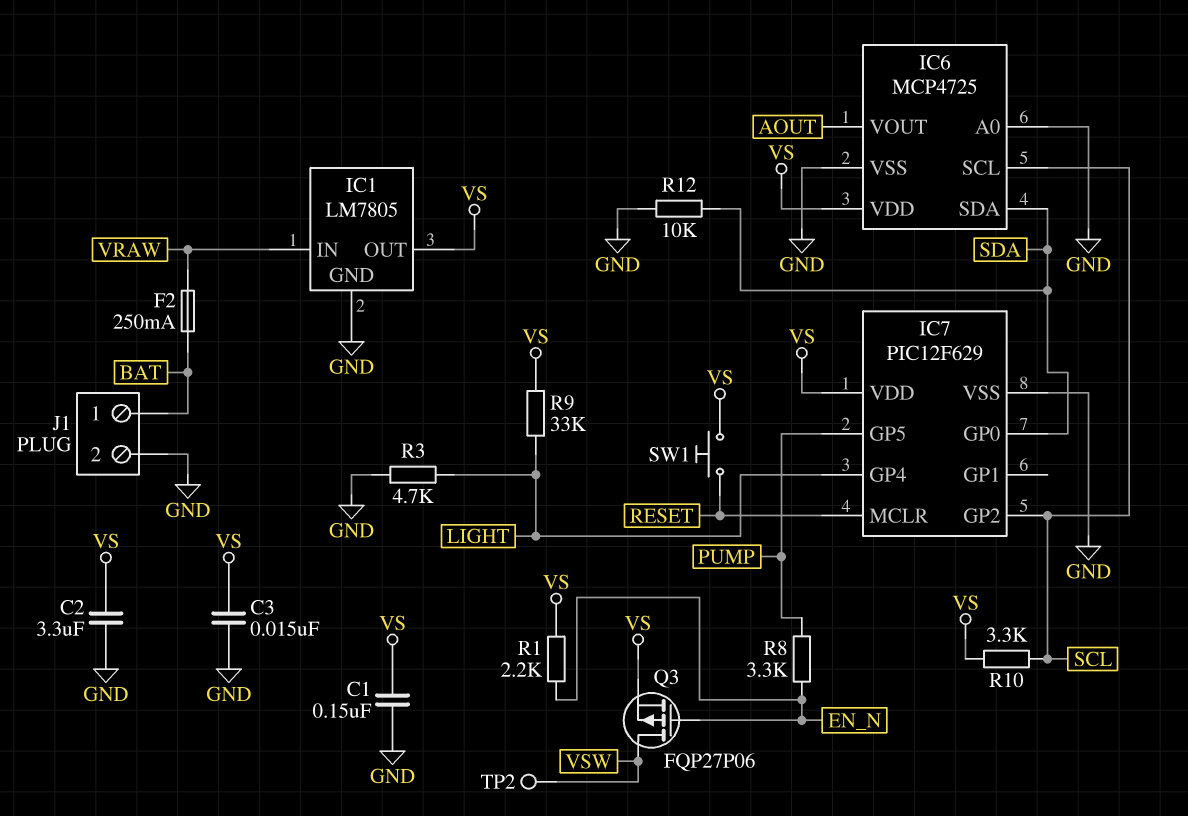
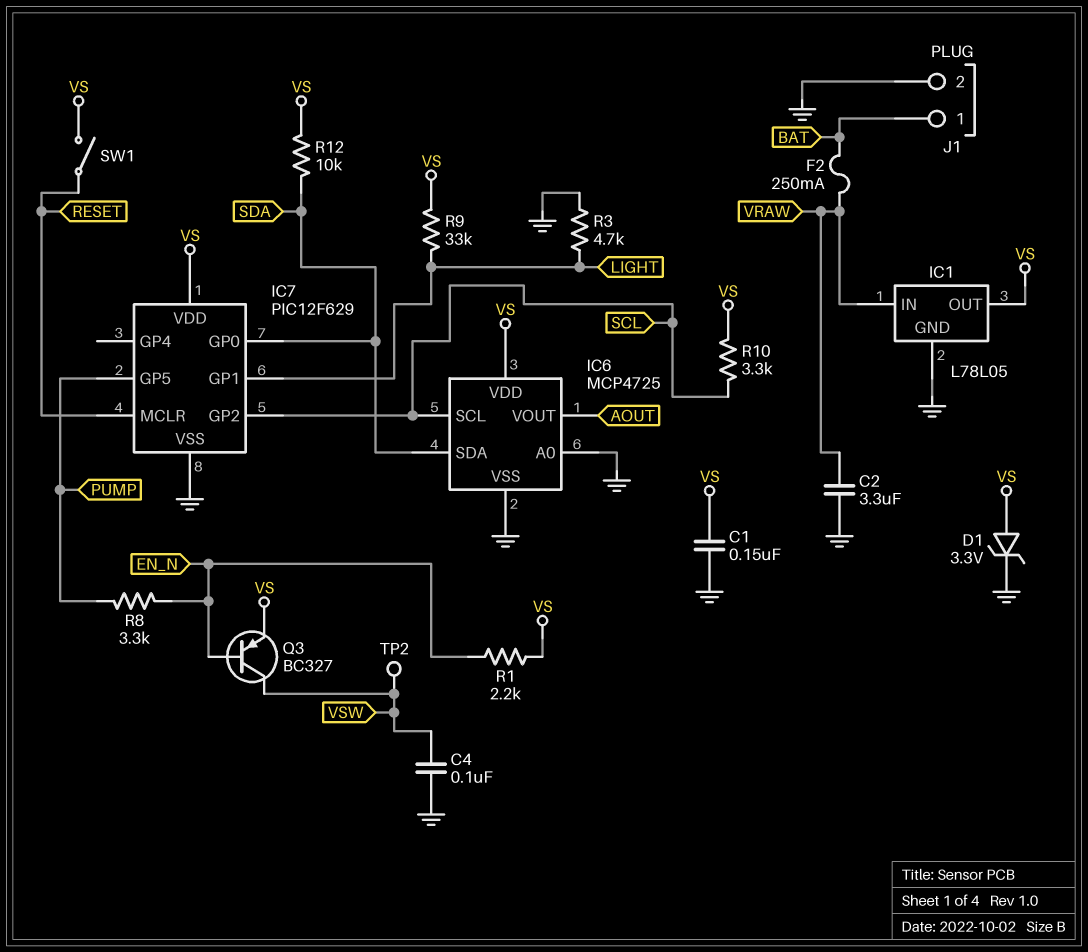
C2: 3.3uF (GND, VS) -> 3.3uF (GND, VRAW)
C3: 15nF (GND, VS) -> none
C4: none -> 100nF (GND, VSW)
D1: none -> zener 3.3V (A VS, K GND)
IC1: LM7805 -> L78L05
IC7 pin GP1: none -> LIGHT
IC7 pin GP4: LIGHT -> none
Q3: PMOS FQP27P06 (G EN_N, D VSW, S VS) -> PNP BC327 (B EN_N, C VSW, E VS)
R12: 10k (GND, SDA) -> 10k (SDA, VS)
SW1: button (RESET, VS) -> switch (RESET, VS)

